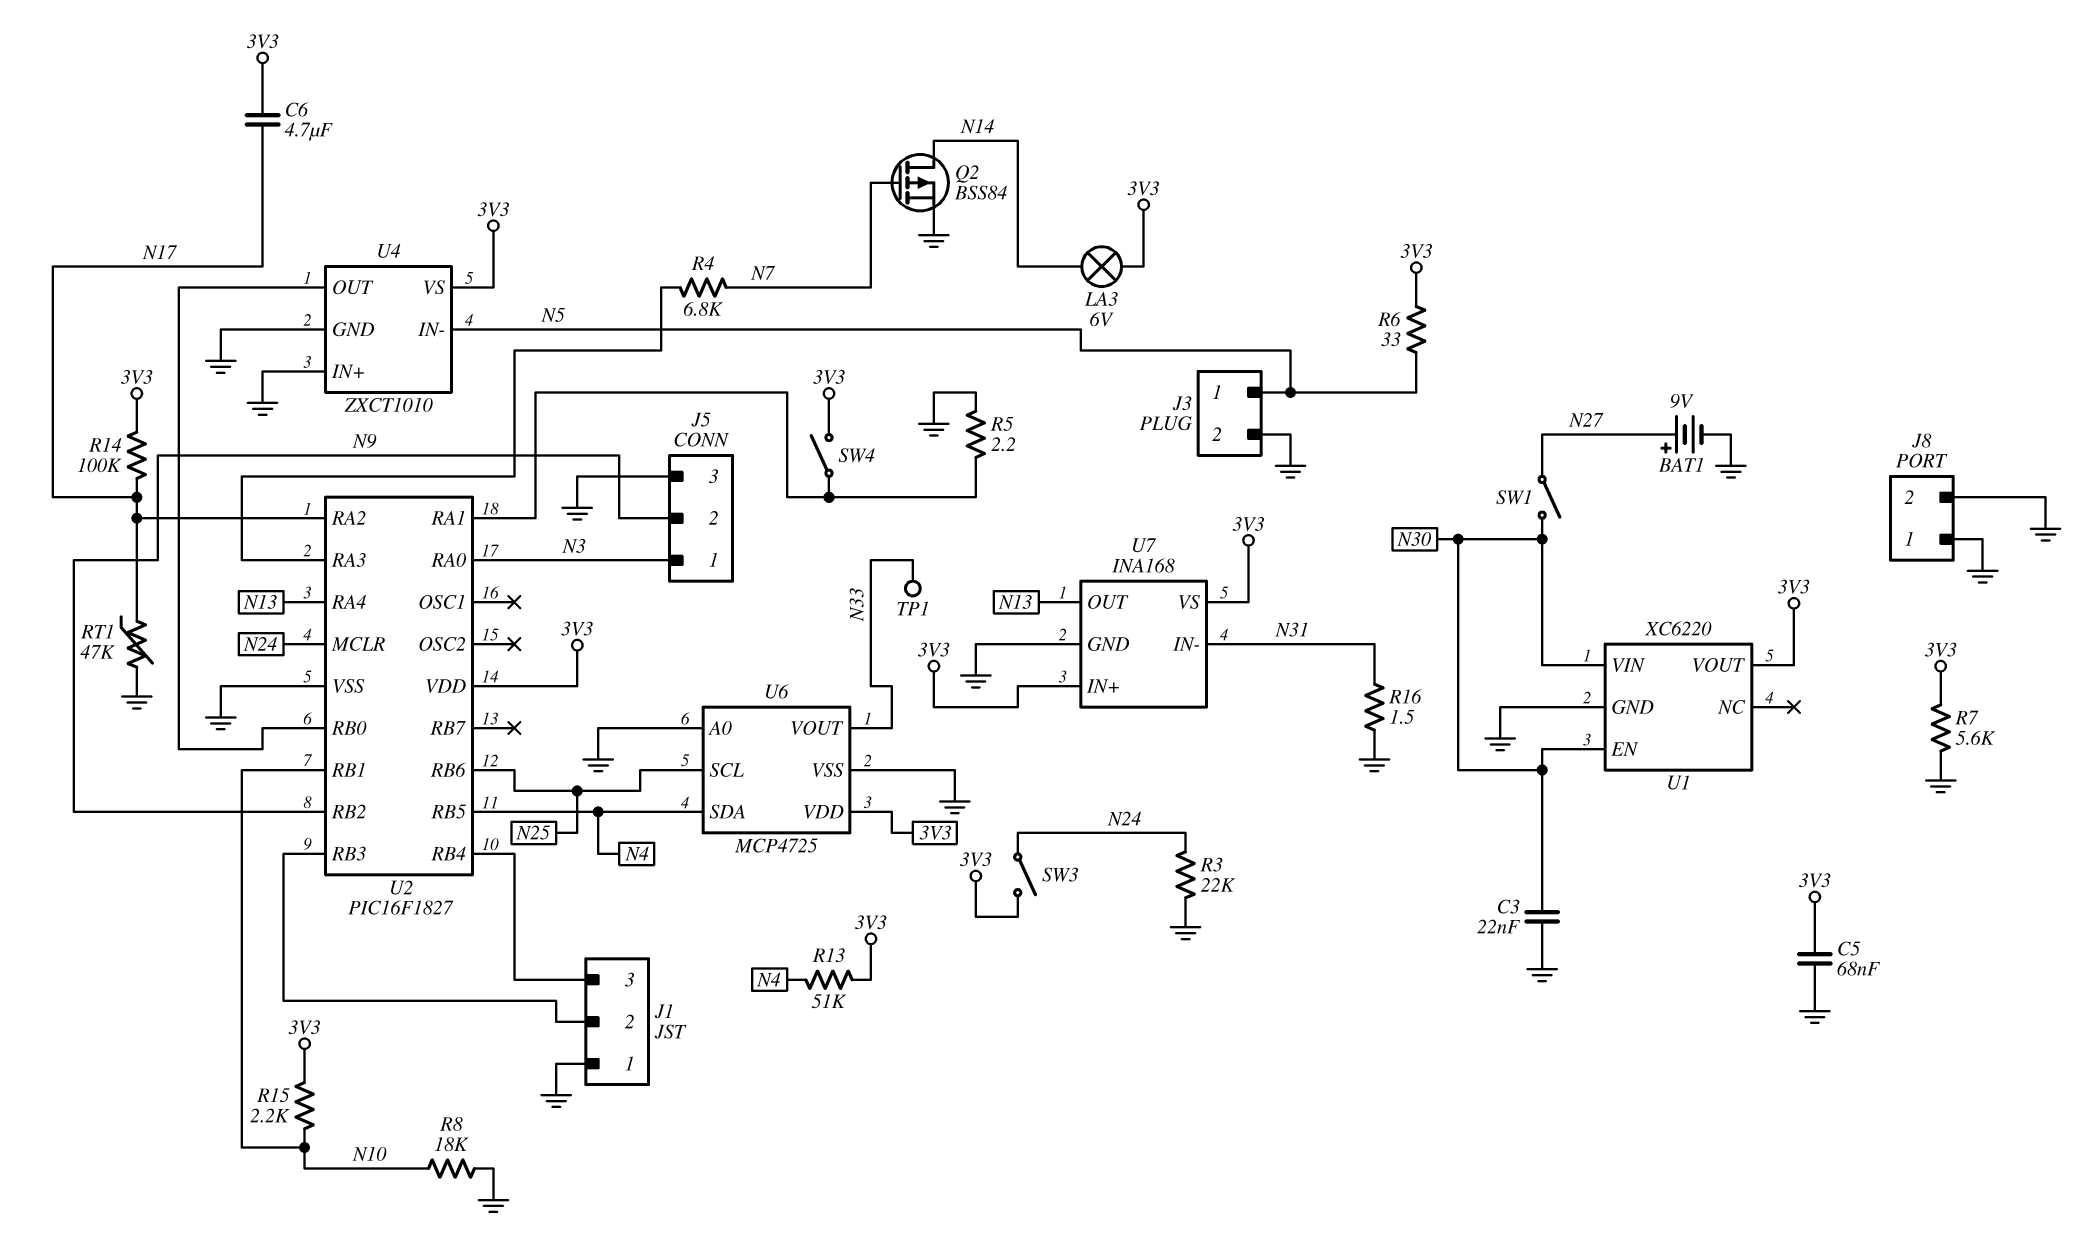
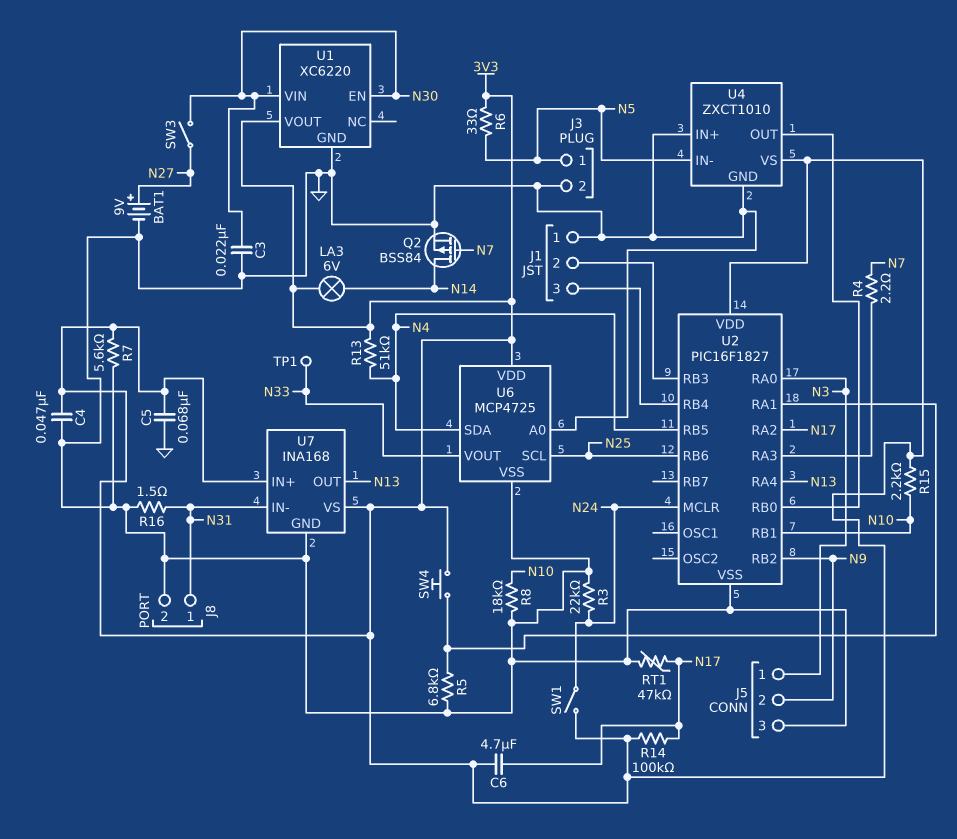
C4: none -> 47nF (3V3, GND)
J8 pin 1: GND -> N31
R4: 6.8k (N7, U2/RA3) -> 2.2 (N7, U2/RA3)
R5: 2.2 (GND, U2/RA1) -> 6.8k (GND, U2/RA1)
SW1: switch (N27, N30) -> switch (3V3, N24)
SW3: switch (3V3, N24) -> switch (N27, N30)
SW4: switch (3V3, U2/RA1) -> button (3V3, U2/RA1)

